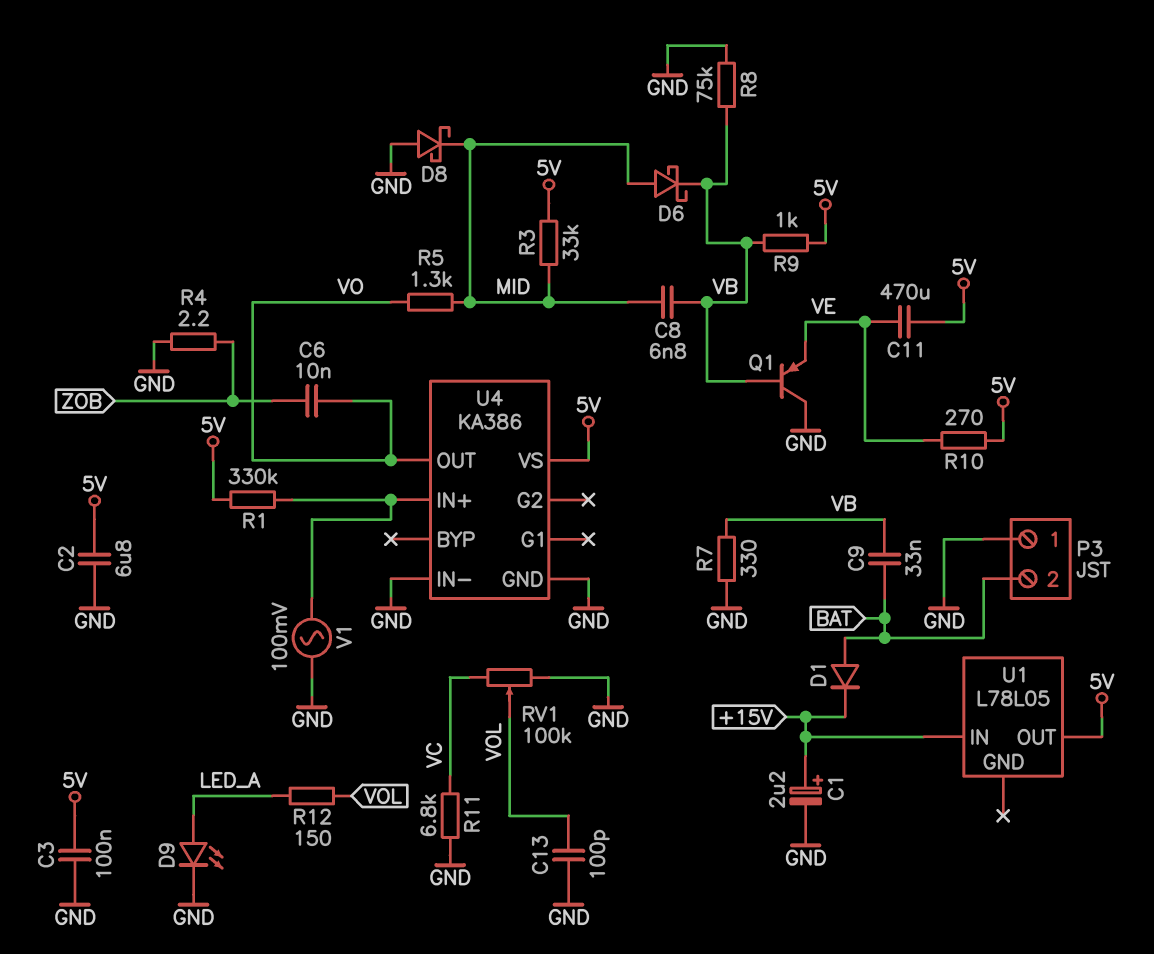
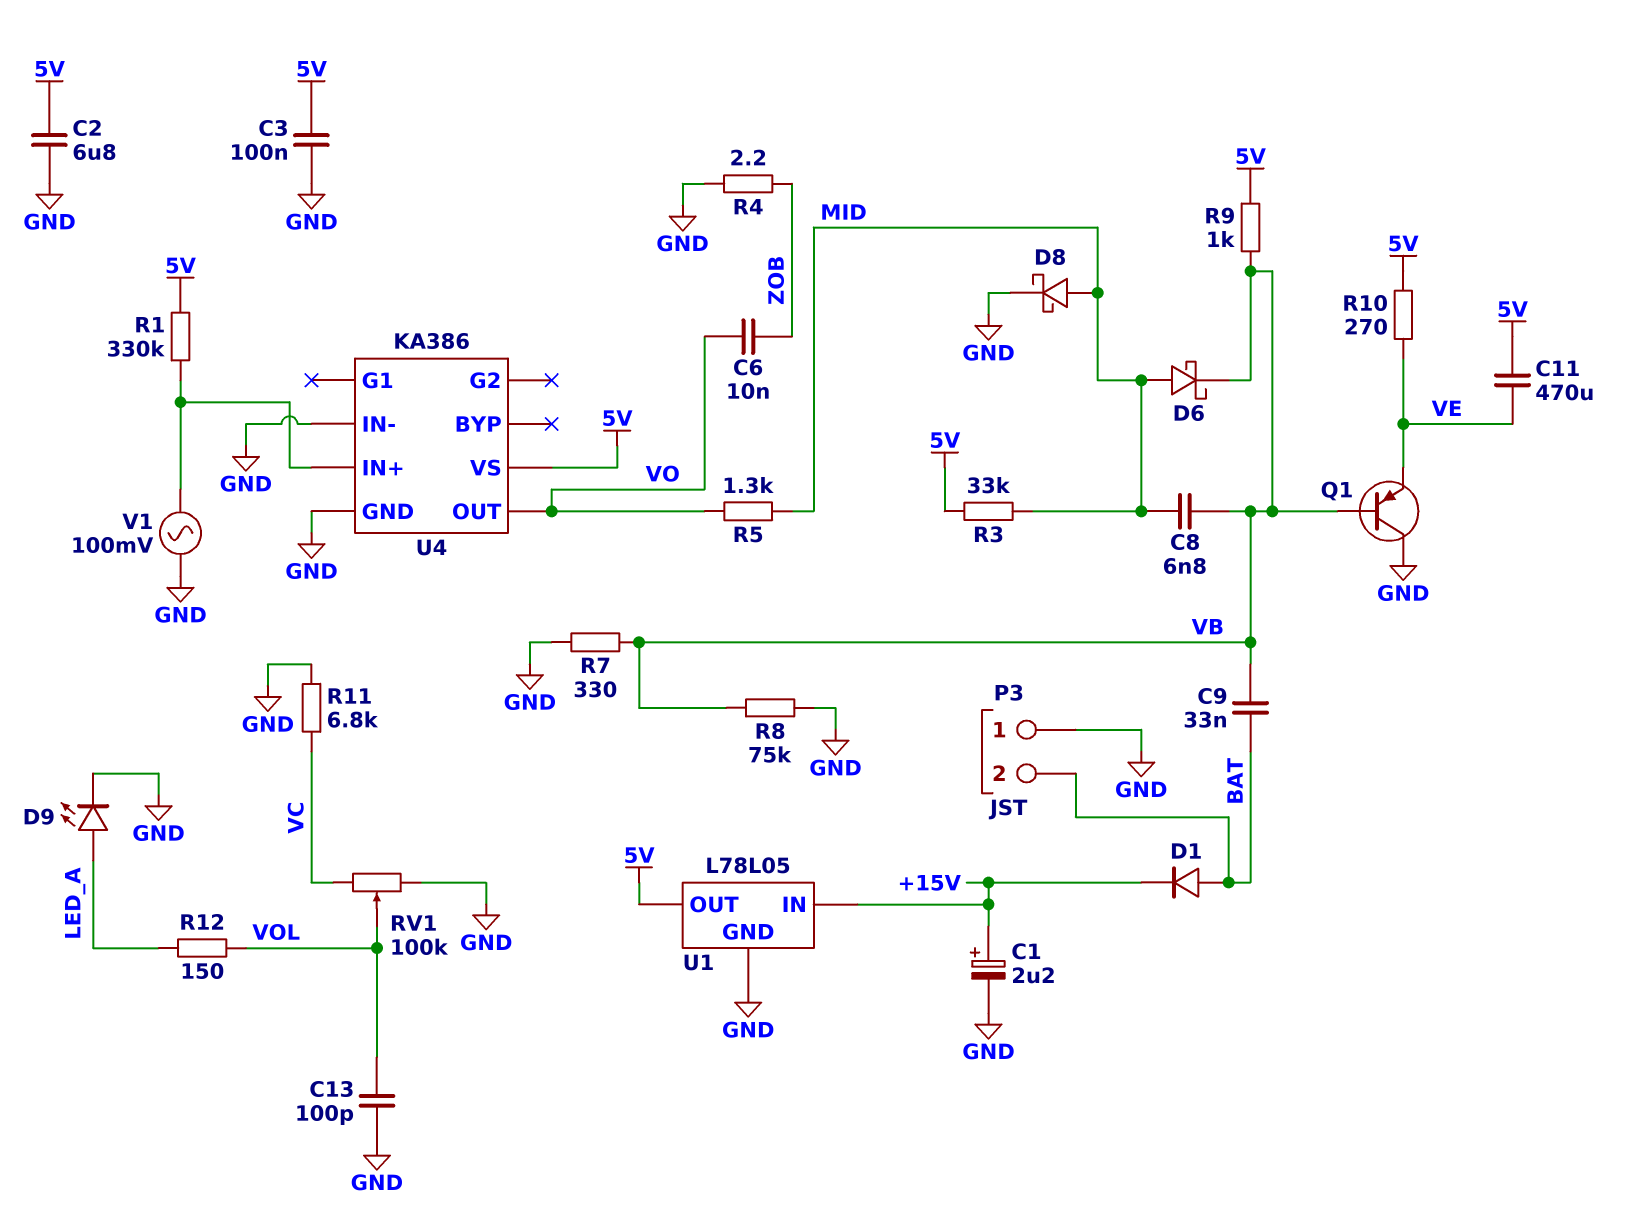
D8: schottky (A GND, K MID) -> schottky (A MID, K GND)
U1 pin GND: none -> GND

